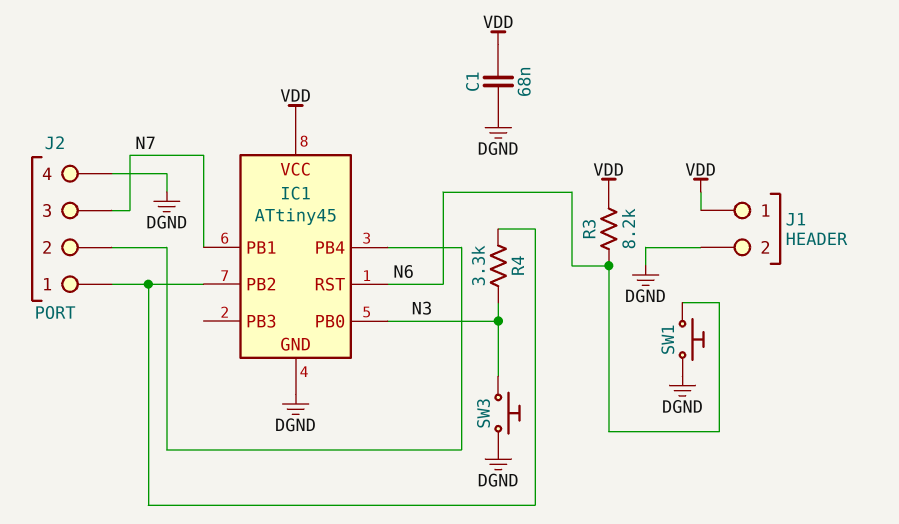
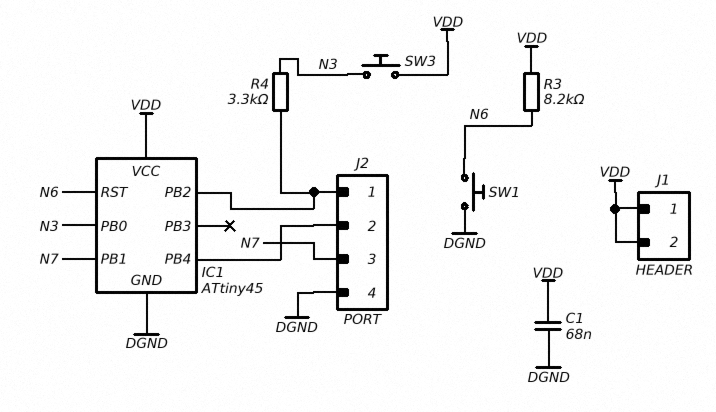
J1 pin 2: DGND -> VDD
SW3: button (DGND, N3) -> button (N3, VDD)

